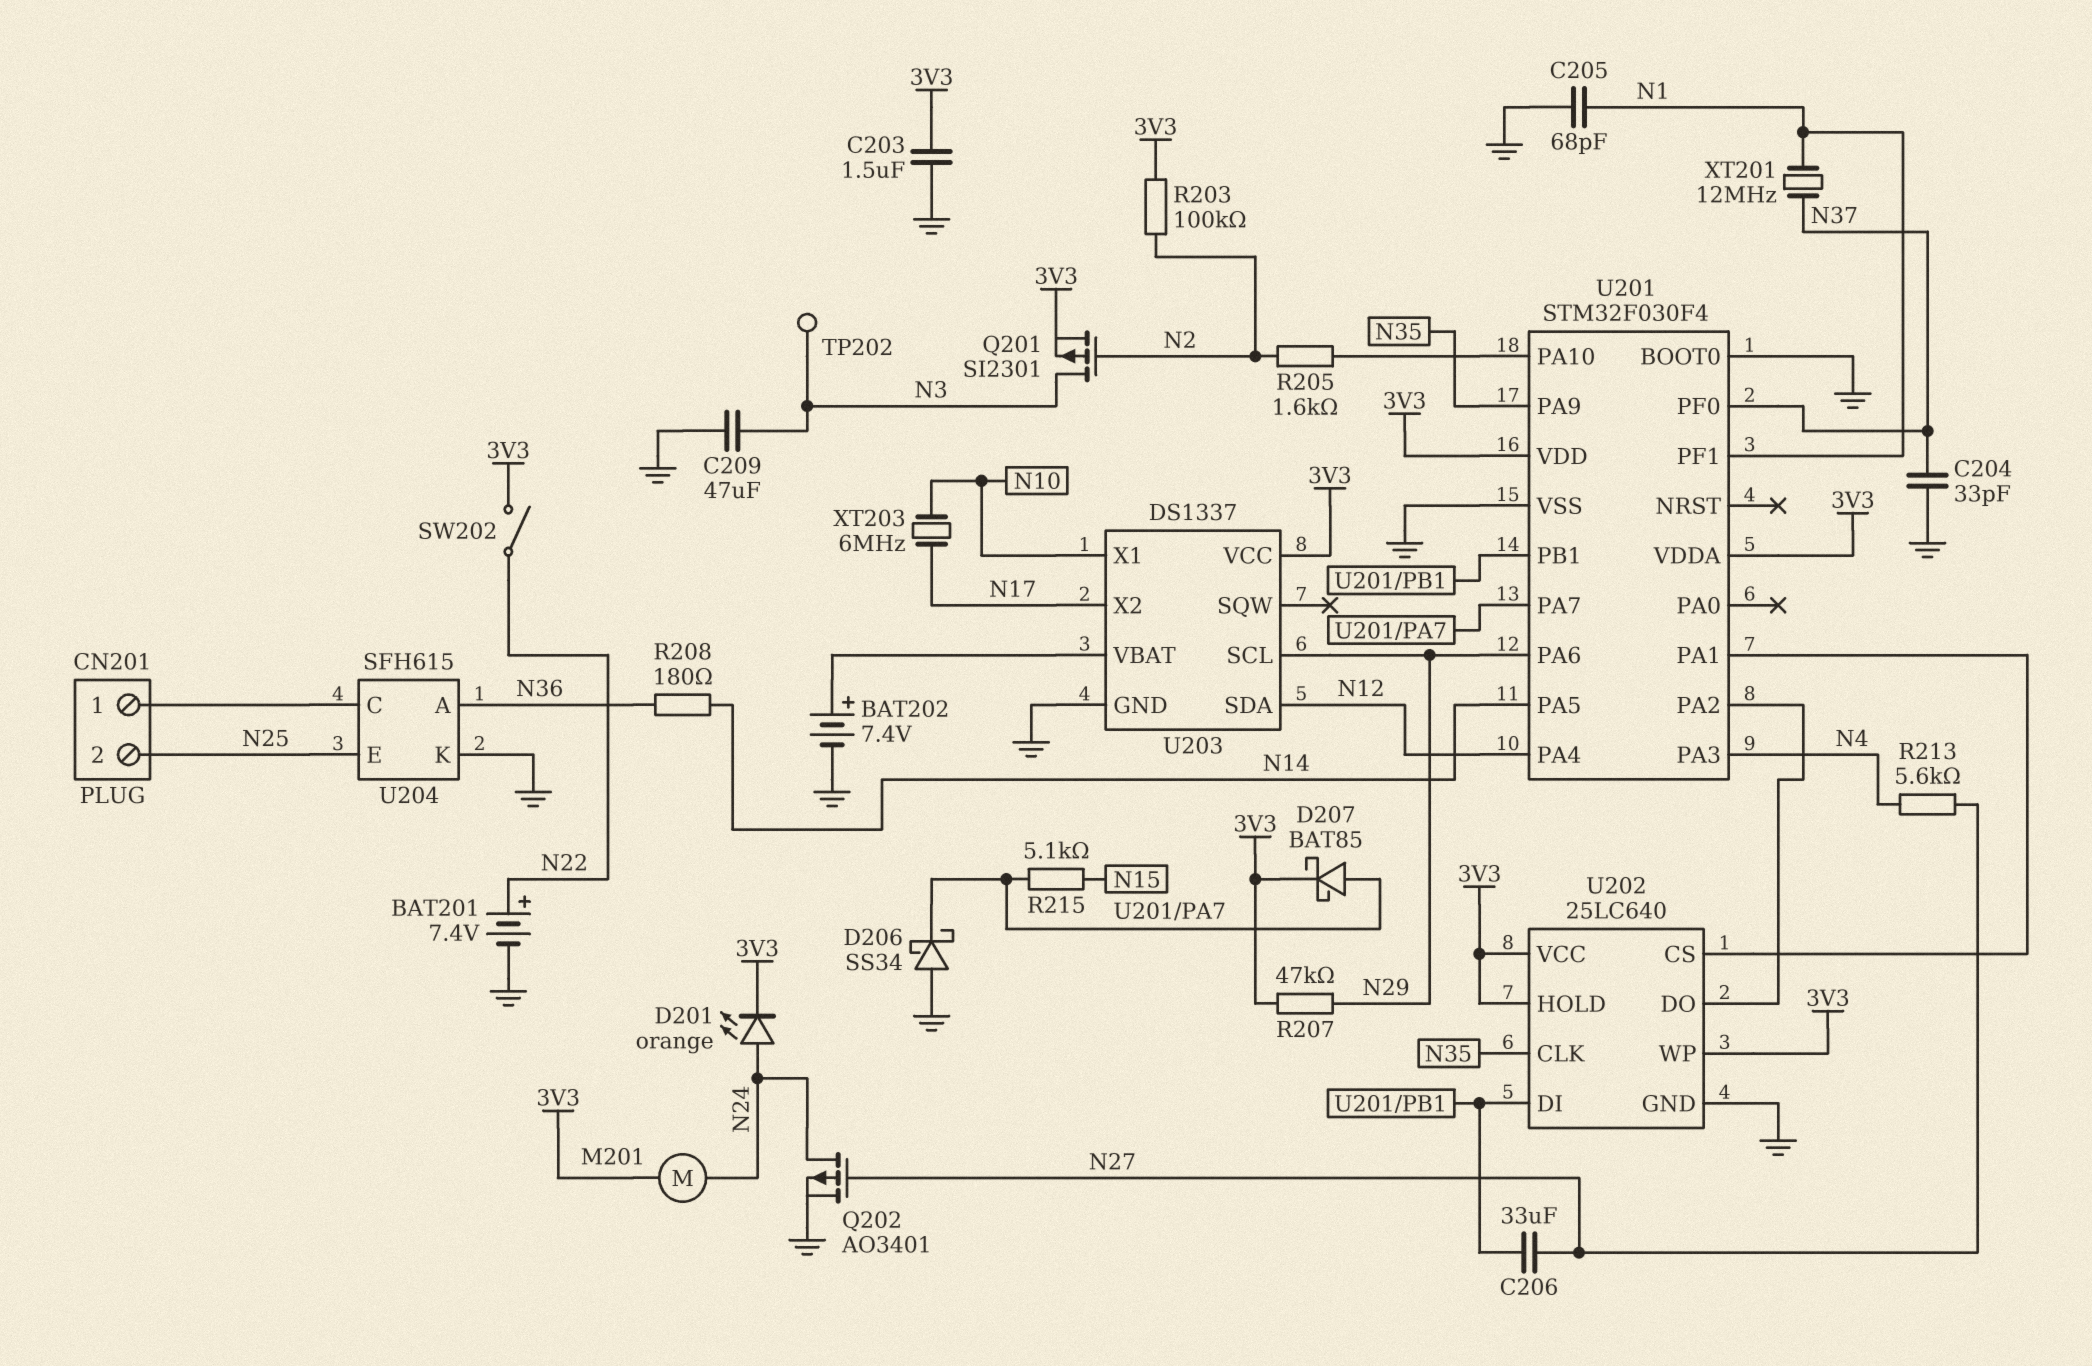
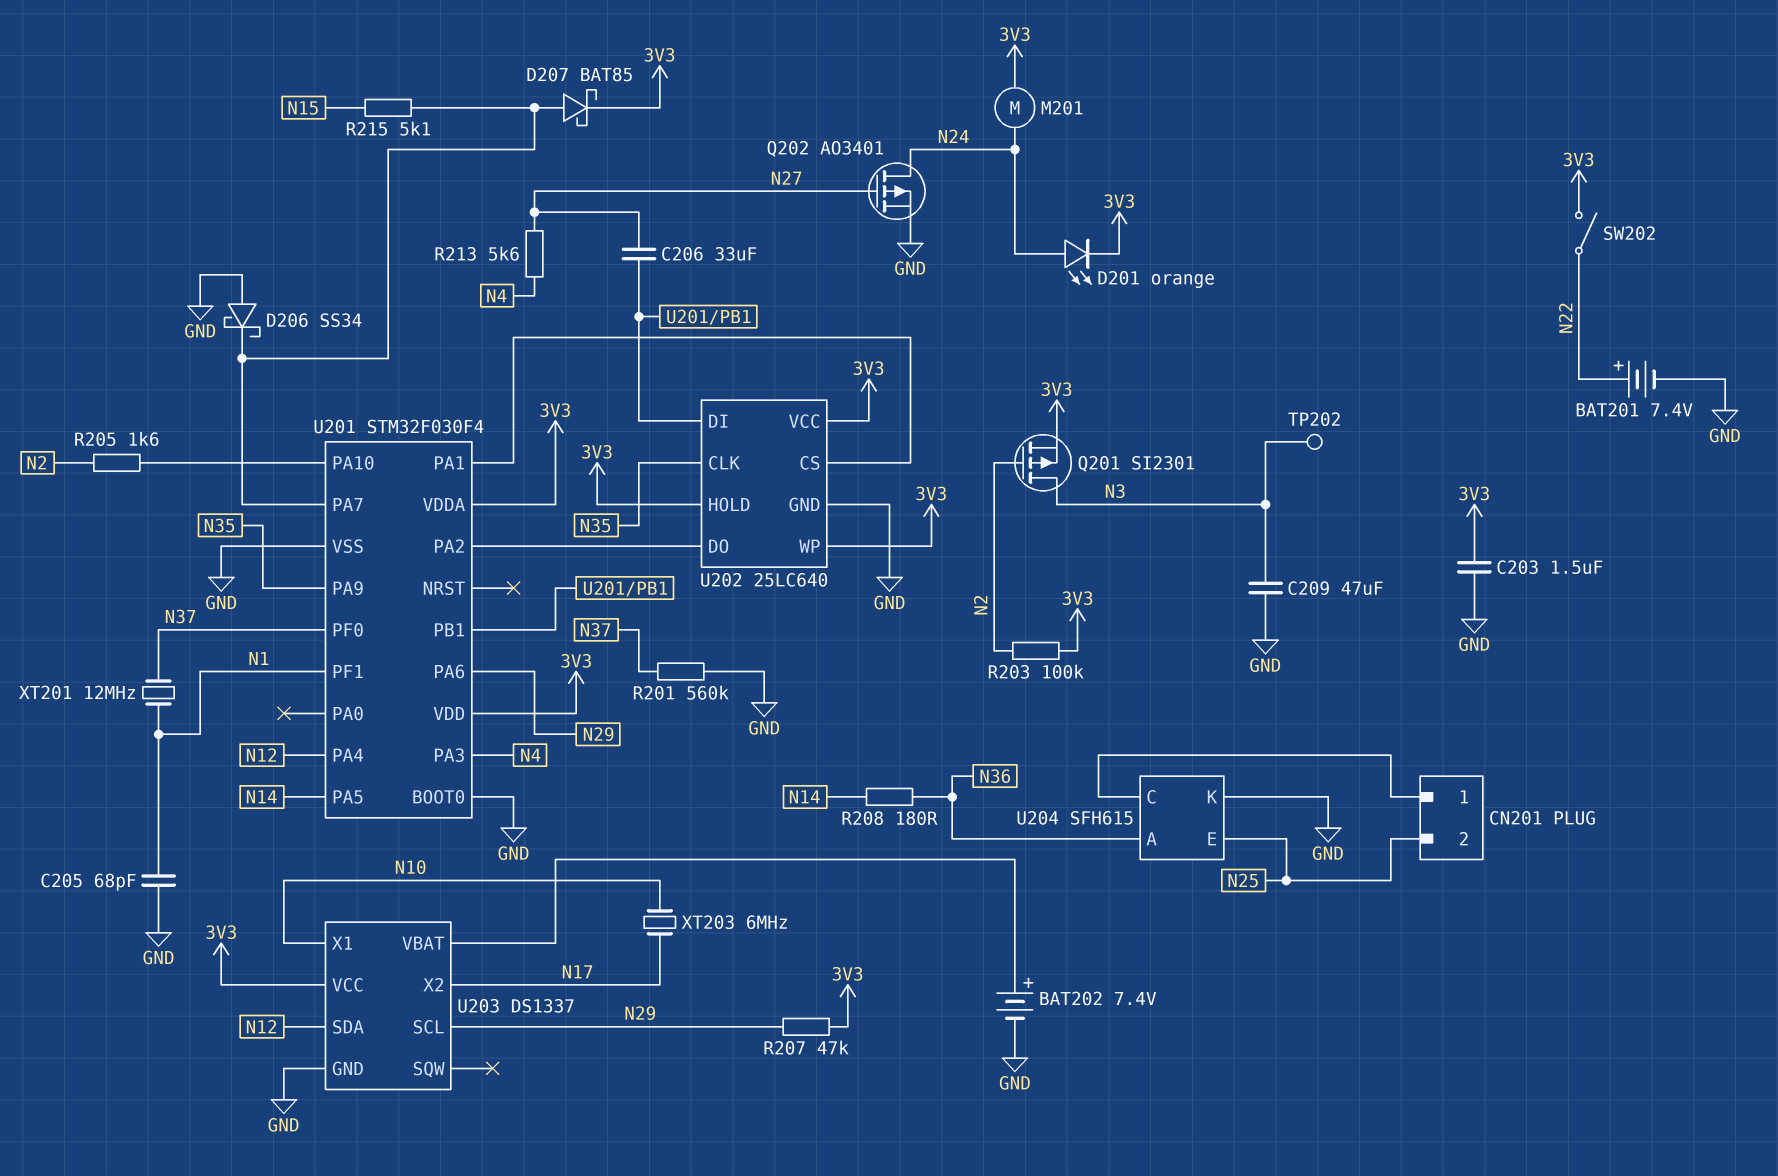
C204: 33pF (GND, N37) -> none
R201: none -> 560k (GND, N37)

